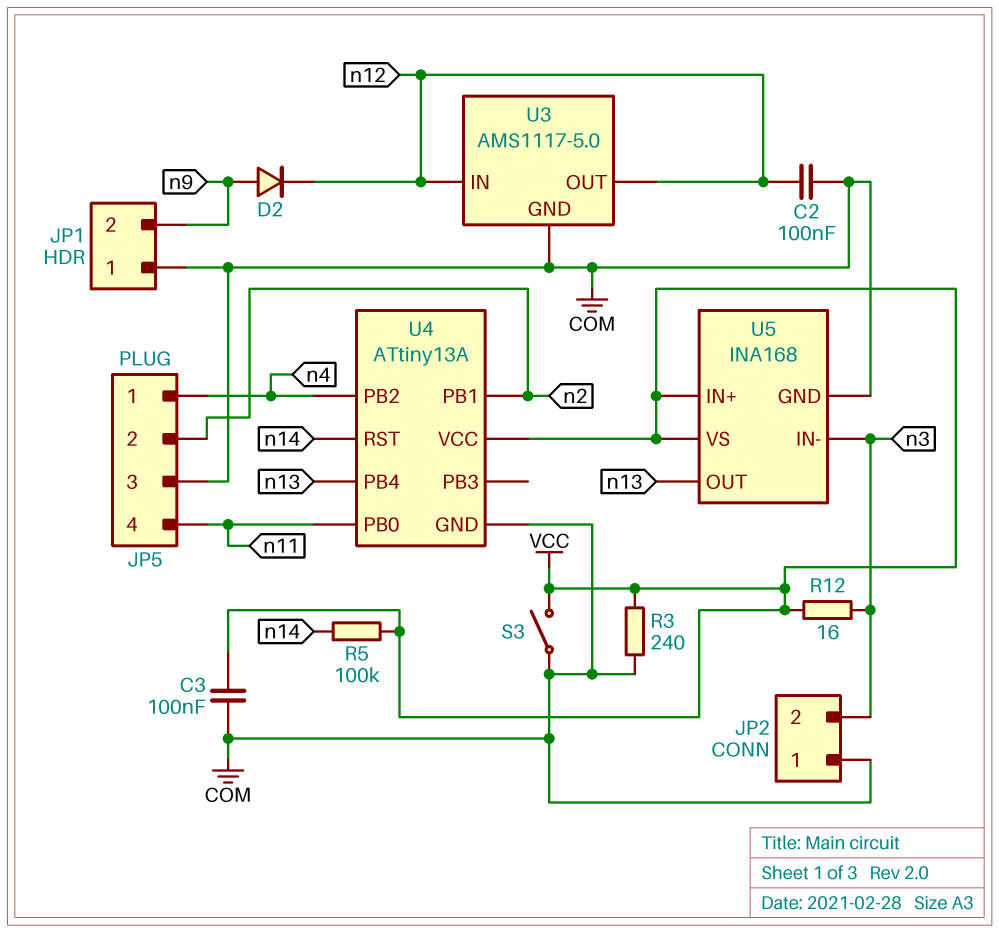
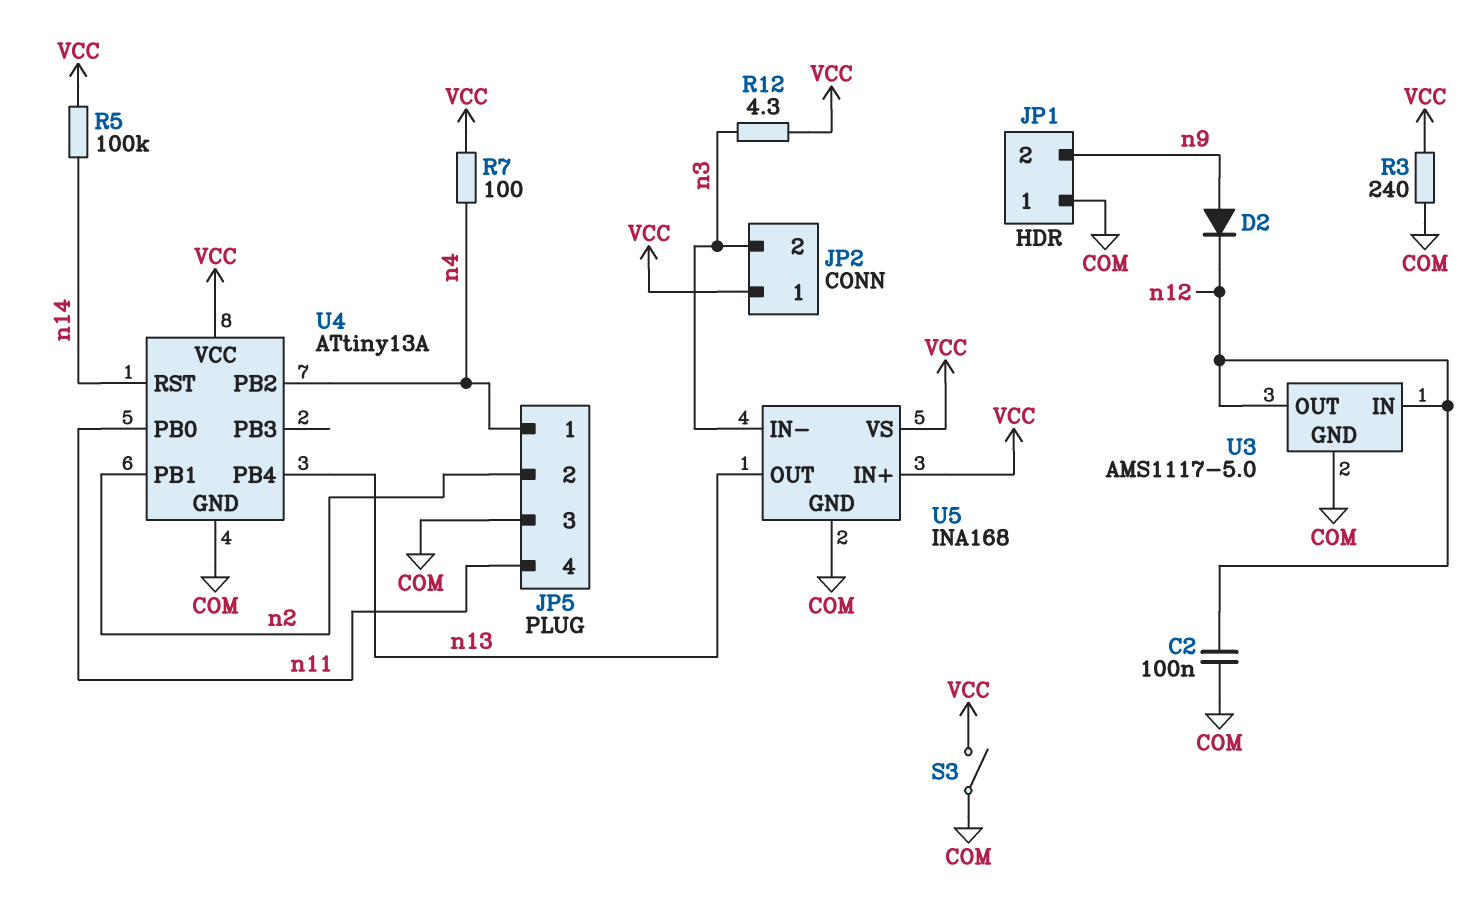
C3: 100nF (COM, VCC) -> none
JP2 pin 1: COM -> VCC
R7: none -> 100 (VCC, n4)
R12: 16 (VCC, n3) -> 4.3 (VCC, n3)

